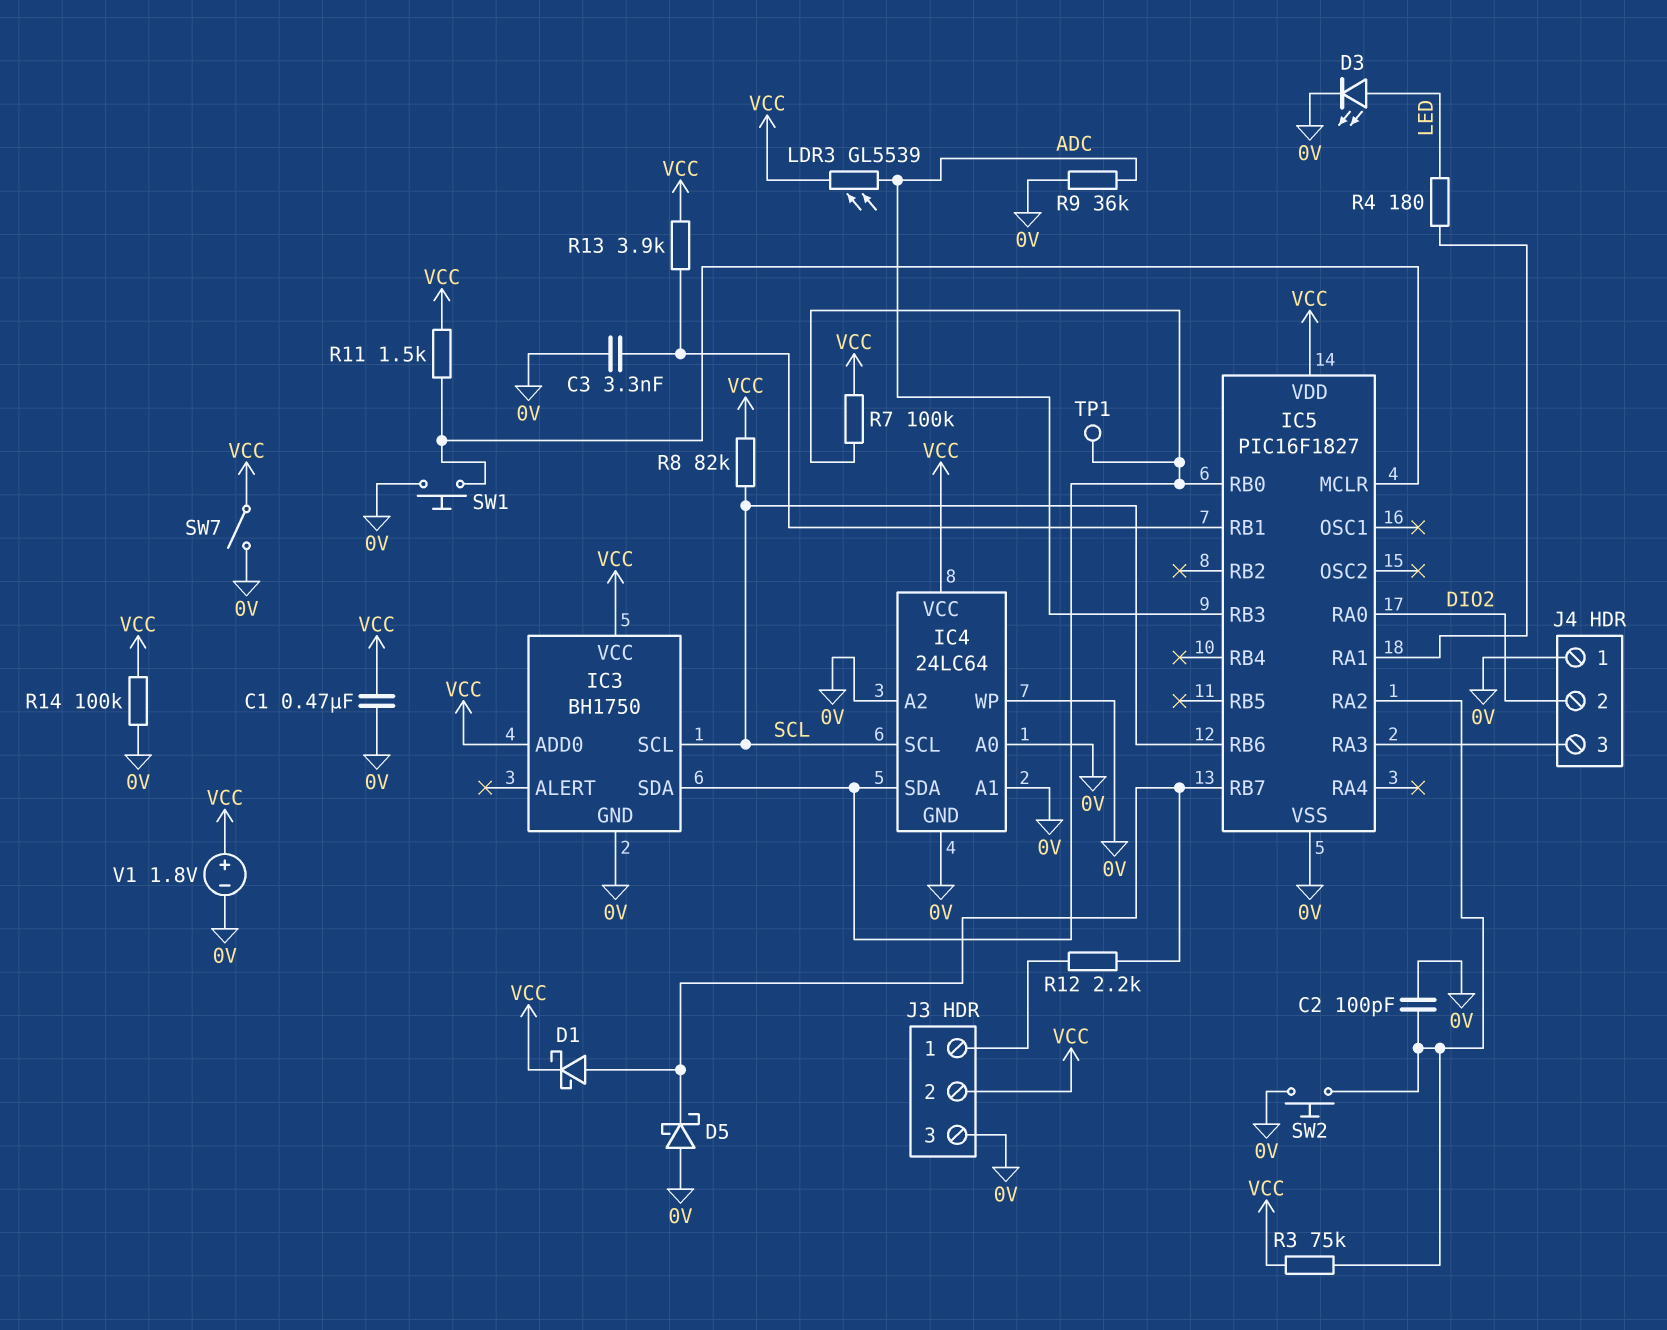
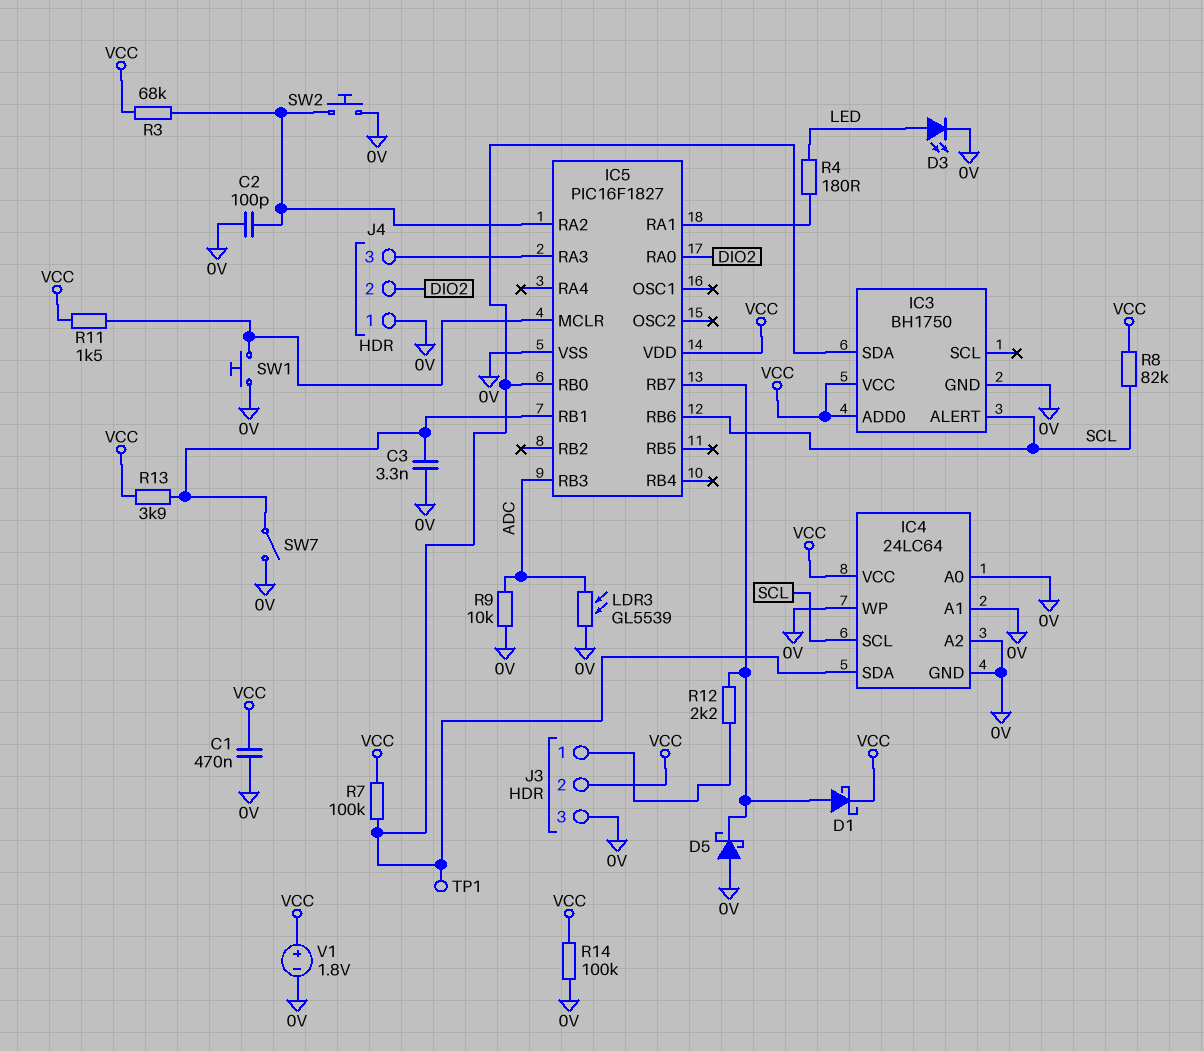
IC3 pin ALERT: none -> SCL
IC3 pin SCL: SCL -> none
LDR3: GL5539 (ADC, VCC) -> GL5539 (0V, ADC)
R3: 75k (IC5/RA2, VCC) -> 68k (IC5/RA2, VCC)
R9: 36k (0V, ADC) -> 10k (0V, ADC)
SW7: switch (0V, VCC) -> switch (0V, IC5/RB1)

